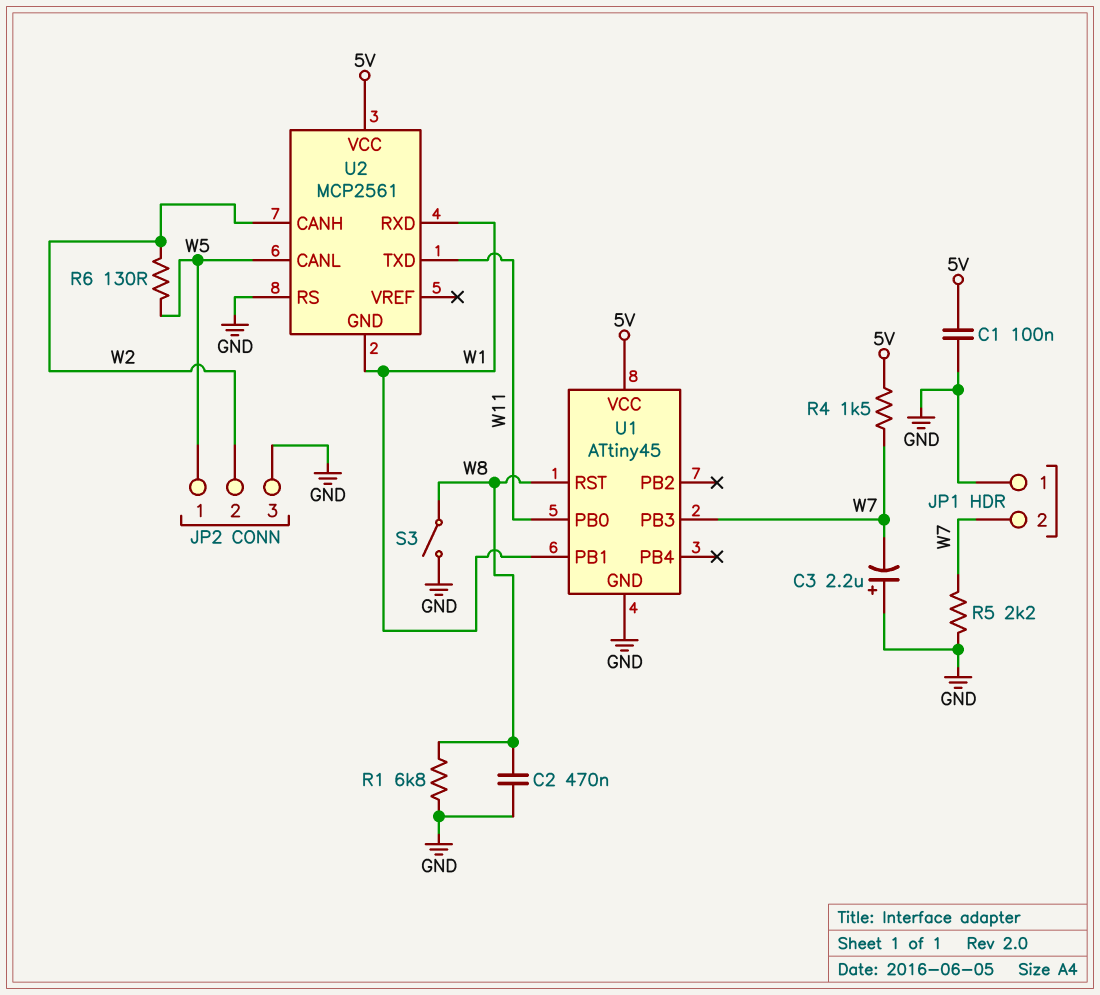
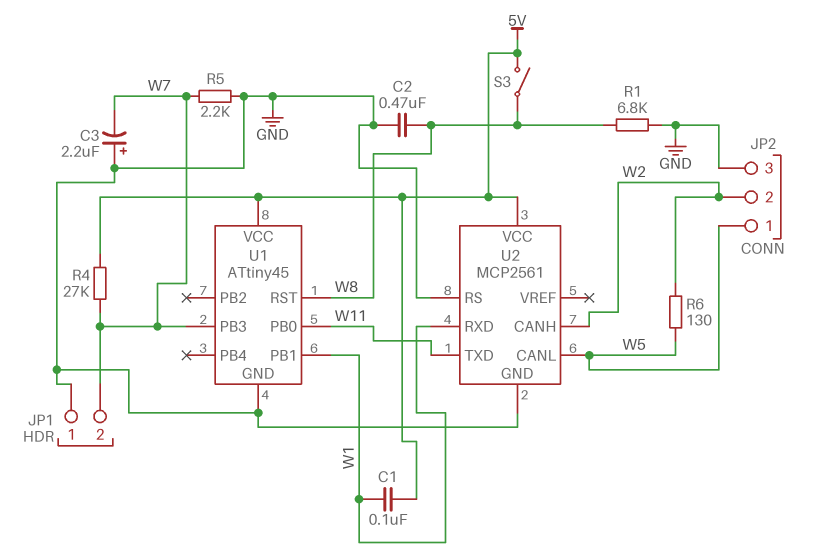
C1: 100nF (5V, GND) -> 100nF (5V, W1)
R4: 1.5k (5V, W7) -> 27k (5V, W7)
S3: switch (GND, W8) -> switch (5V, W8)
U2 pin GND: W1 -> GND

